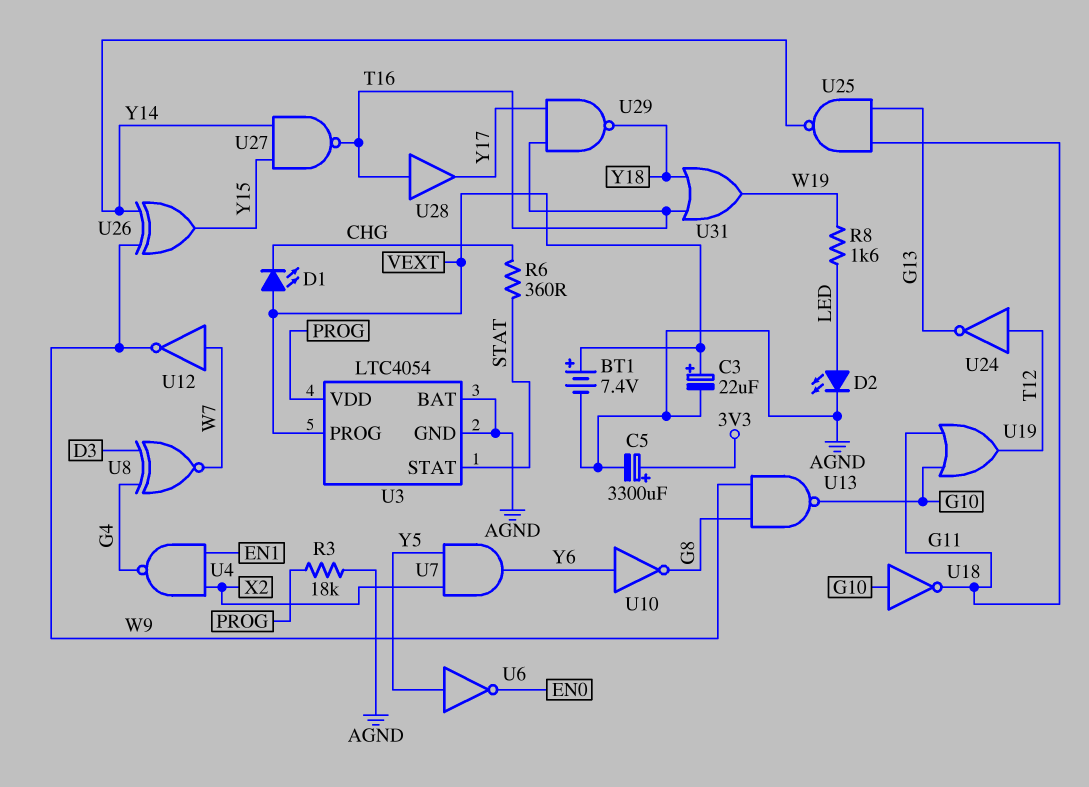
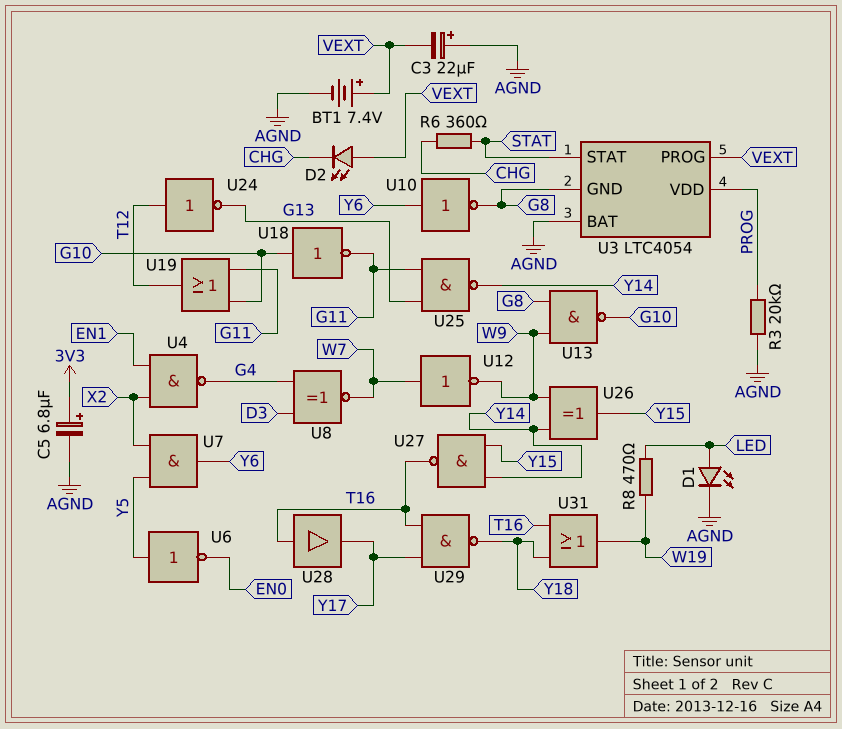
C3: 22uF (plus VEXT, minus AGND) -> 22uF (plus AGND, minus VEXT)
C5: 3300uF (plus 3V3, minus AGND) -> 6.8uF (plus 3V3, minus AGND)
D1: LED (A VEXT, K CHG) -> LED (A LED, K AGND)
D2: LED (A LED, K AGND) -> LED (A VEXT, K CHG)
R3: 18k (AGND, PROG) -> 20k (AGND, PROG)
R8: 1.6k (LED, W19) -> 470 (LED, W19)
U3 pin GND: AGND -> G8

